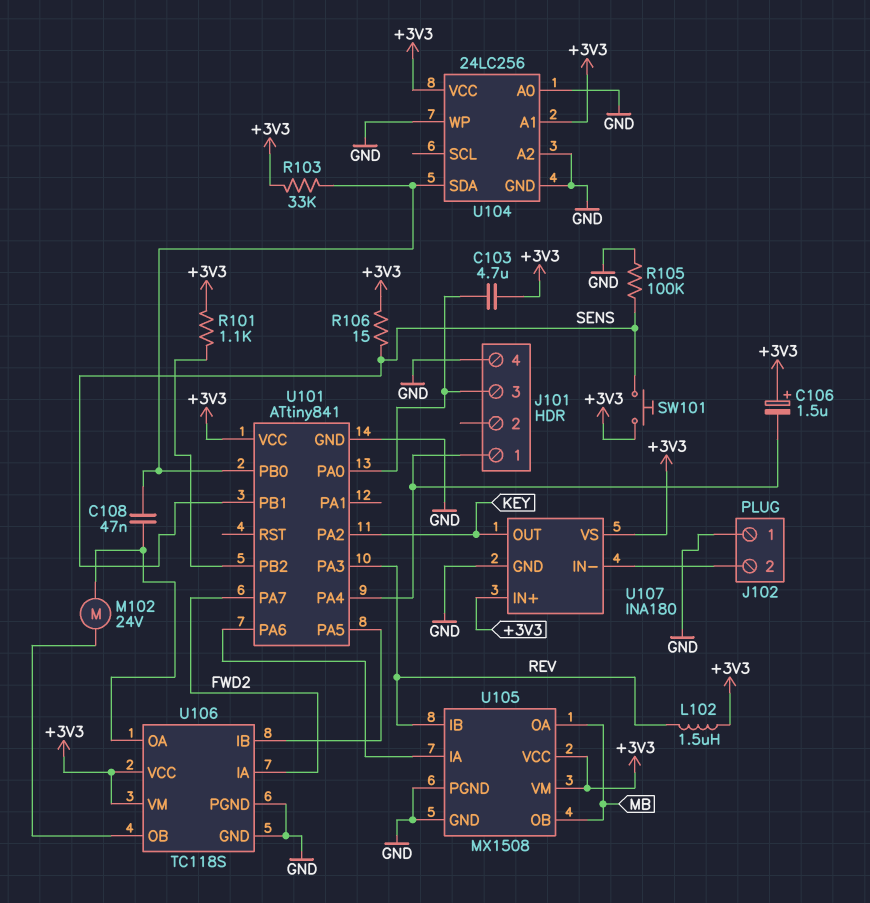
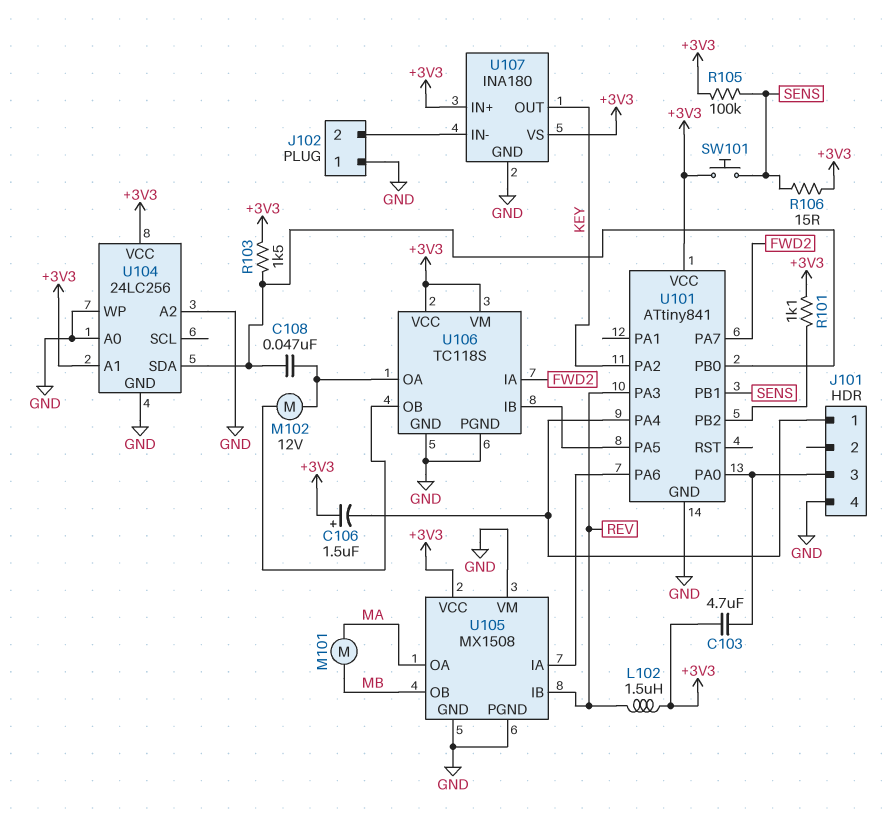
M101: none -> motor (MA, MB)
M102: motor 24V (U106/OA, U106/OB) -> motor 12V (U106/OA, U106/OB)
R103: 33k (+3V3, U101/PB0) -> 1.5k (+3V3, U101/PB0)
R105: 100k (GND, SENS) -> 100k (+3V3, SENS)
U105 pin OA: MB -> MA
U105 pin VM: +3V3 -> GND

